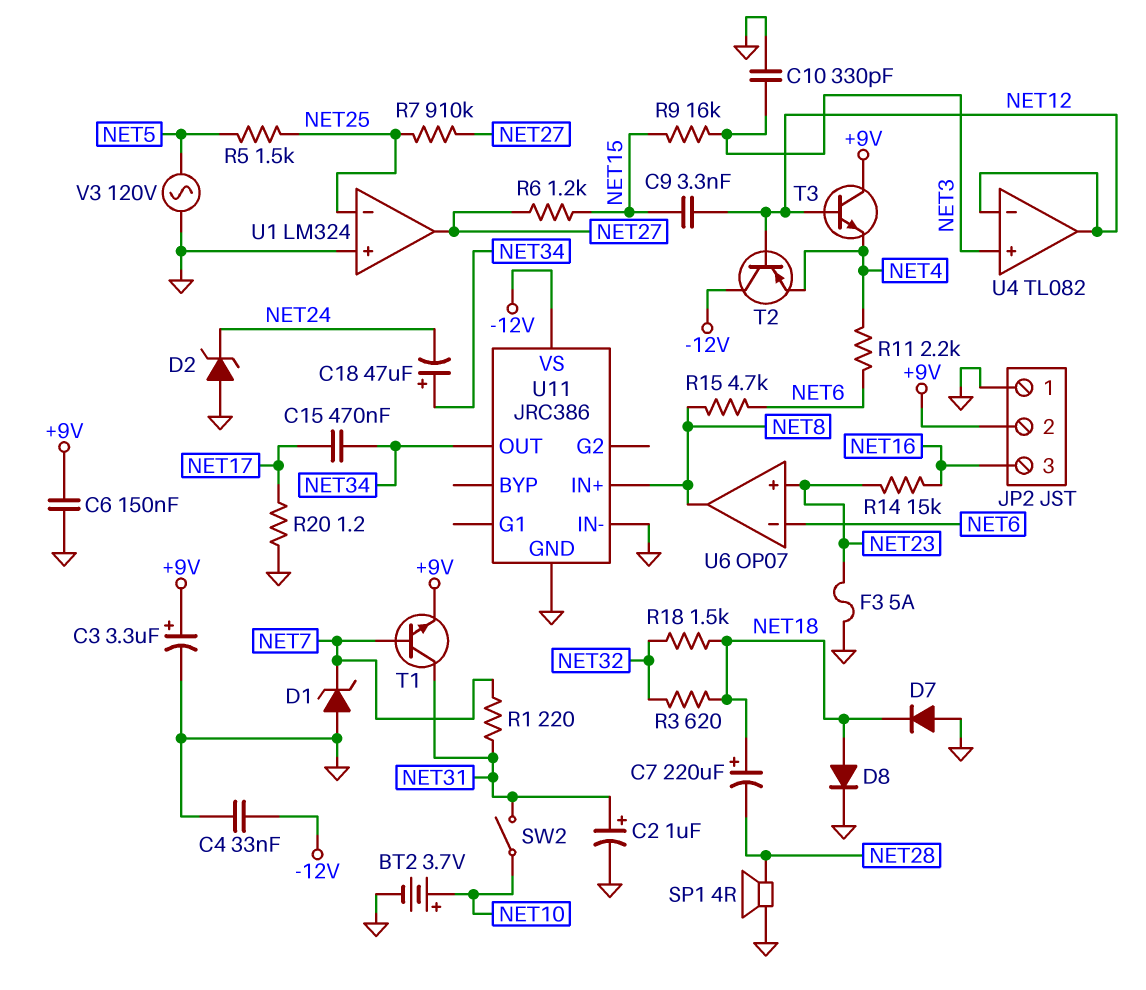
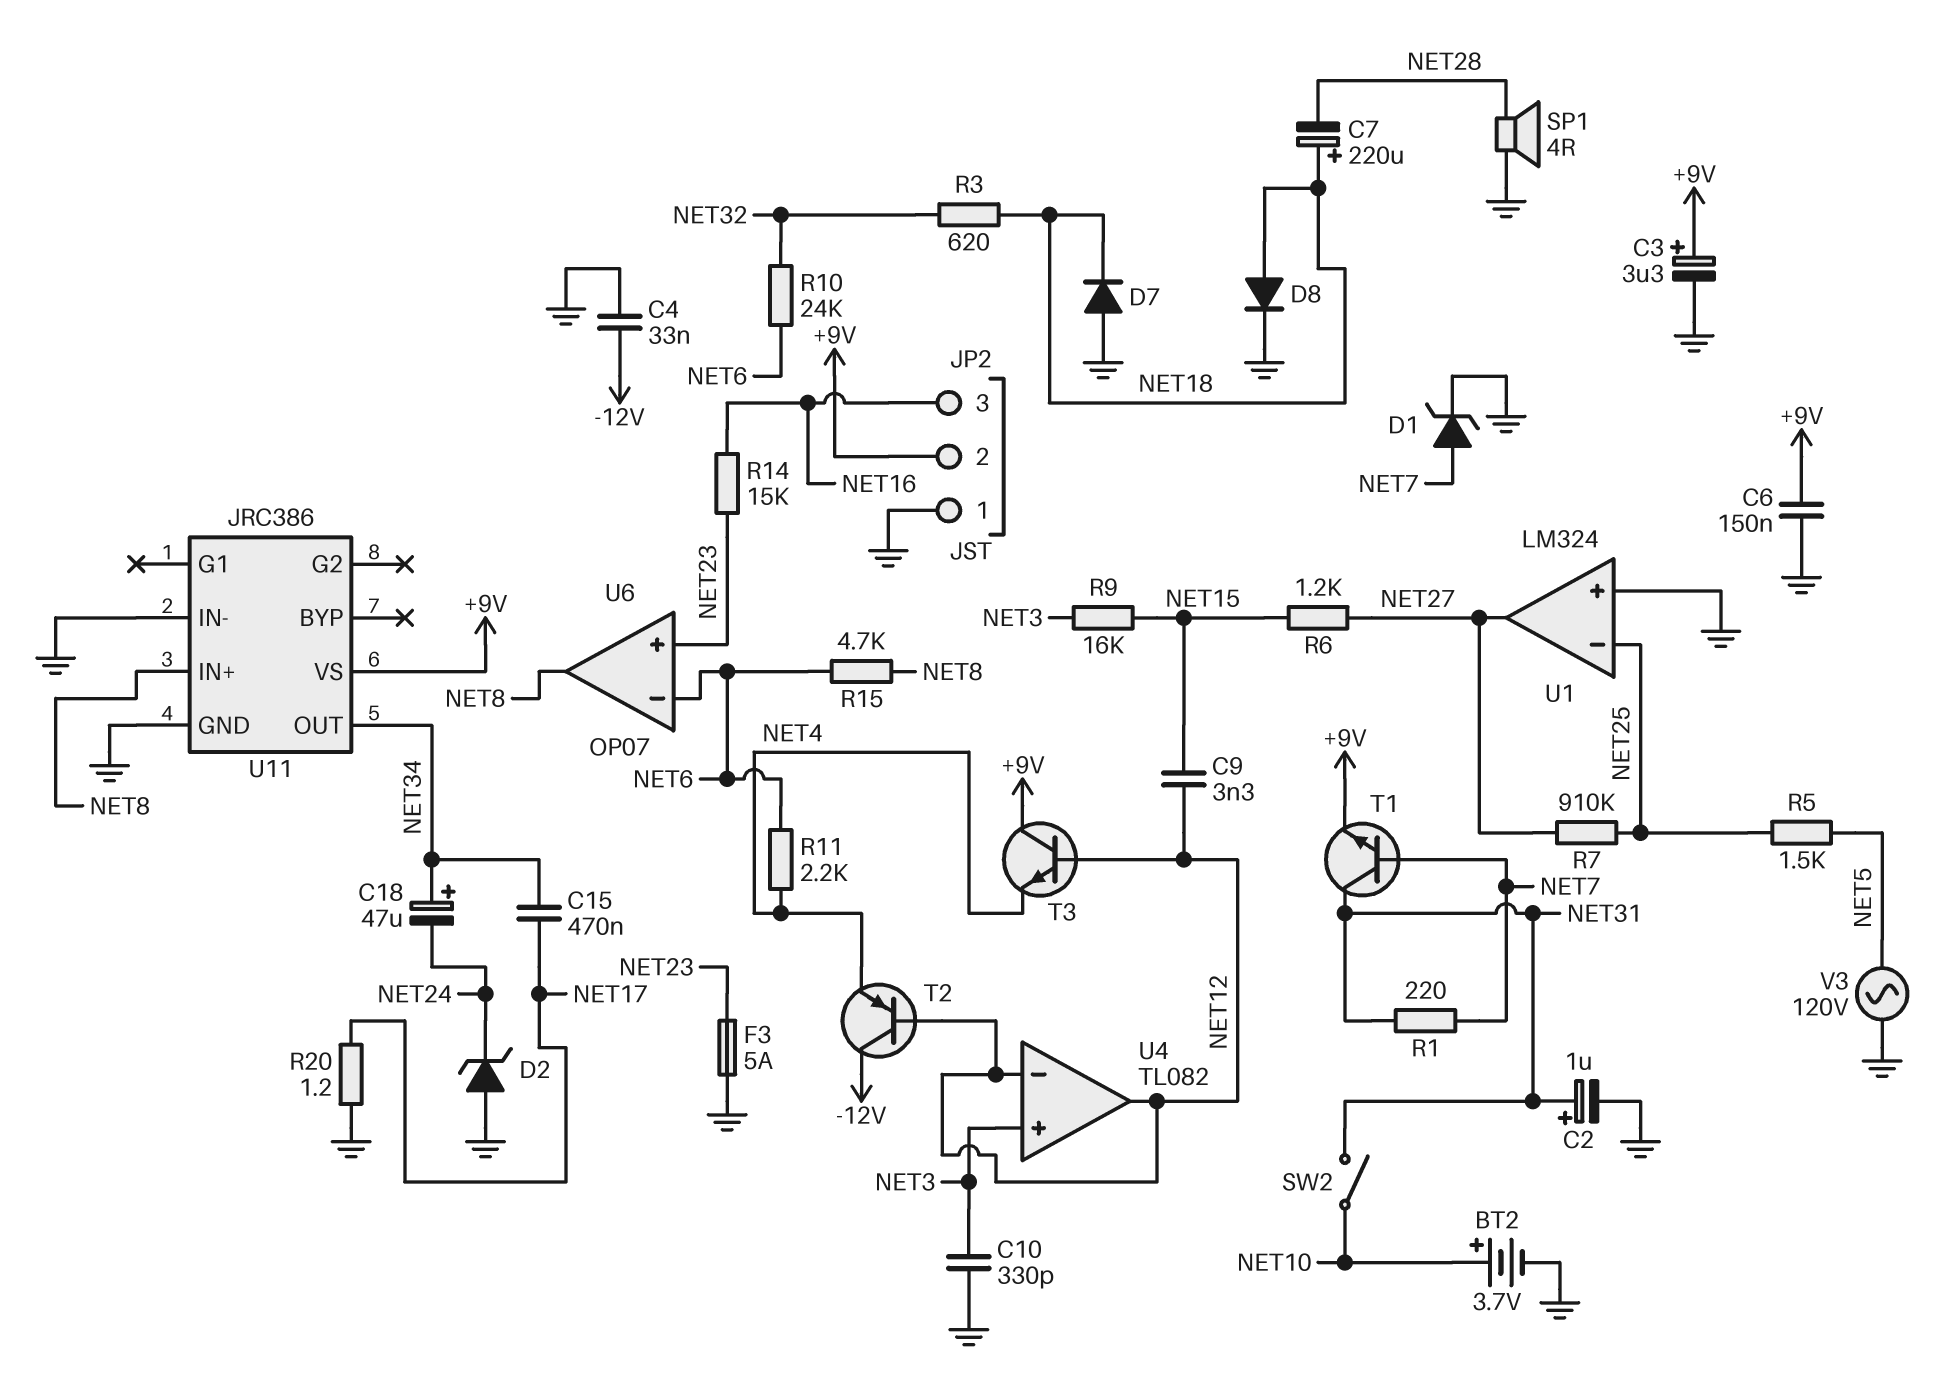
D1: zener (A GND, K NET7) -> zener (A NET7, K GND)
R10: none -> 24k (NET6, NET32)
R18: 1.5k (NET18, NET32) -> none
U11 pin VS: -12V -> +9V

